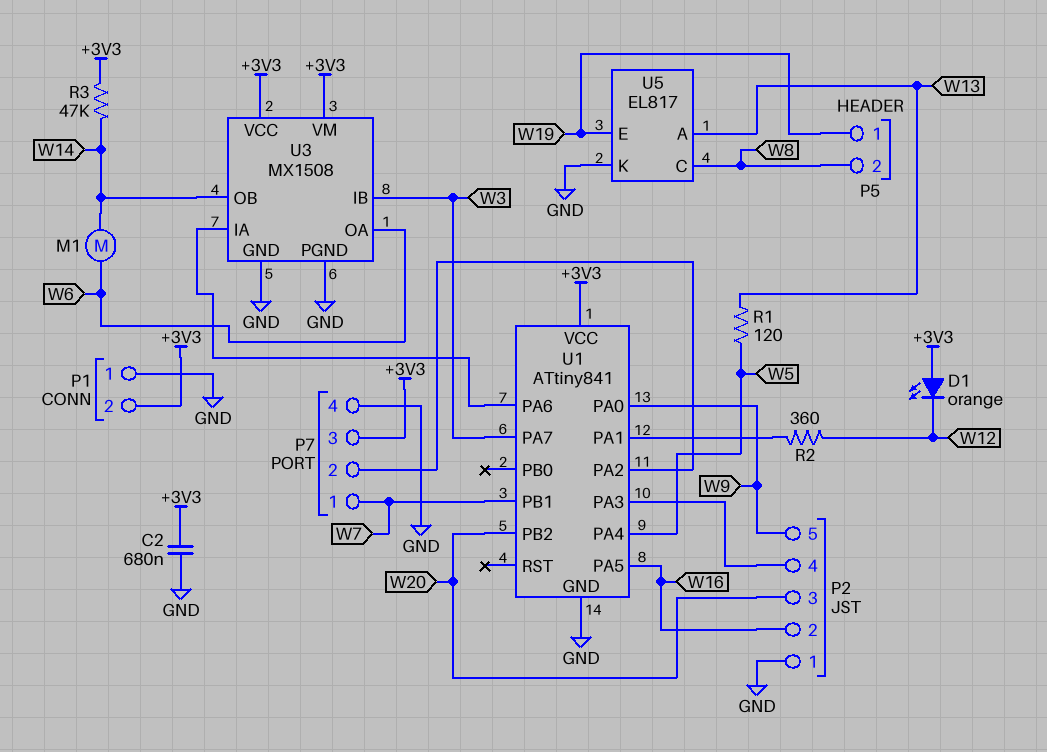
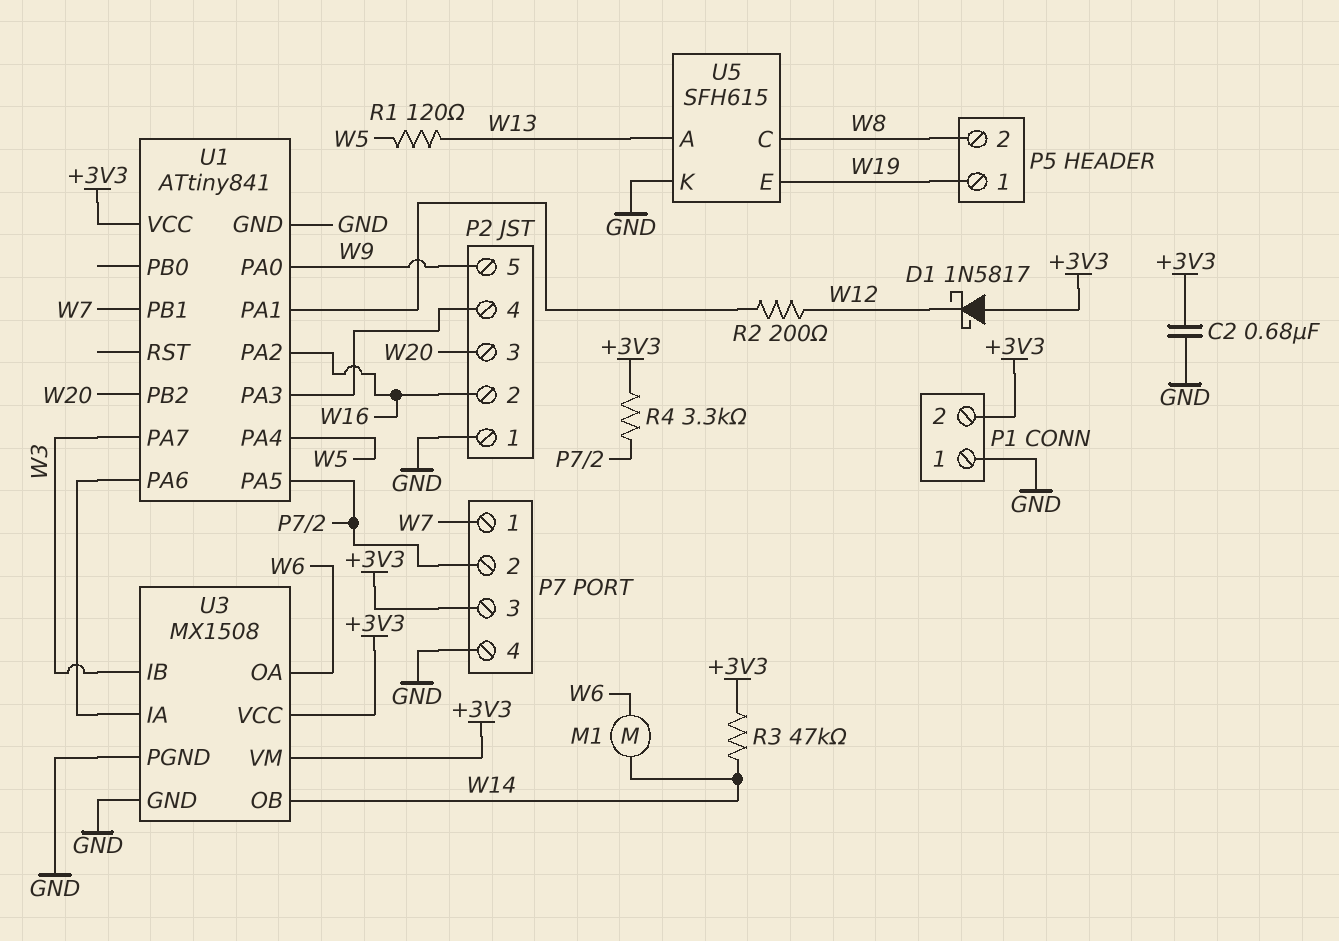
D1: LED orange (A +3V3, K W12) -> schottky 1N5817 (A +3V3, K W12)
R2: 360 (U1/PA1, W12) -> 200 (U1/PA1, W12)
R4: none -> 3.3k (+3V3, P7/2)
U1 pin PA2: P7/2 -> W16
U1 pin PA5: W16 -> P7/2
U5: EL817 -> SFH615

